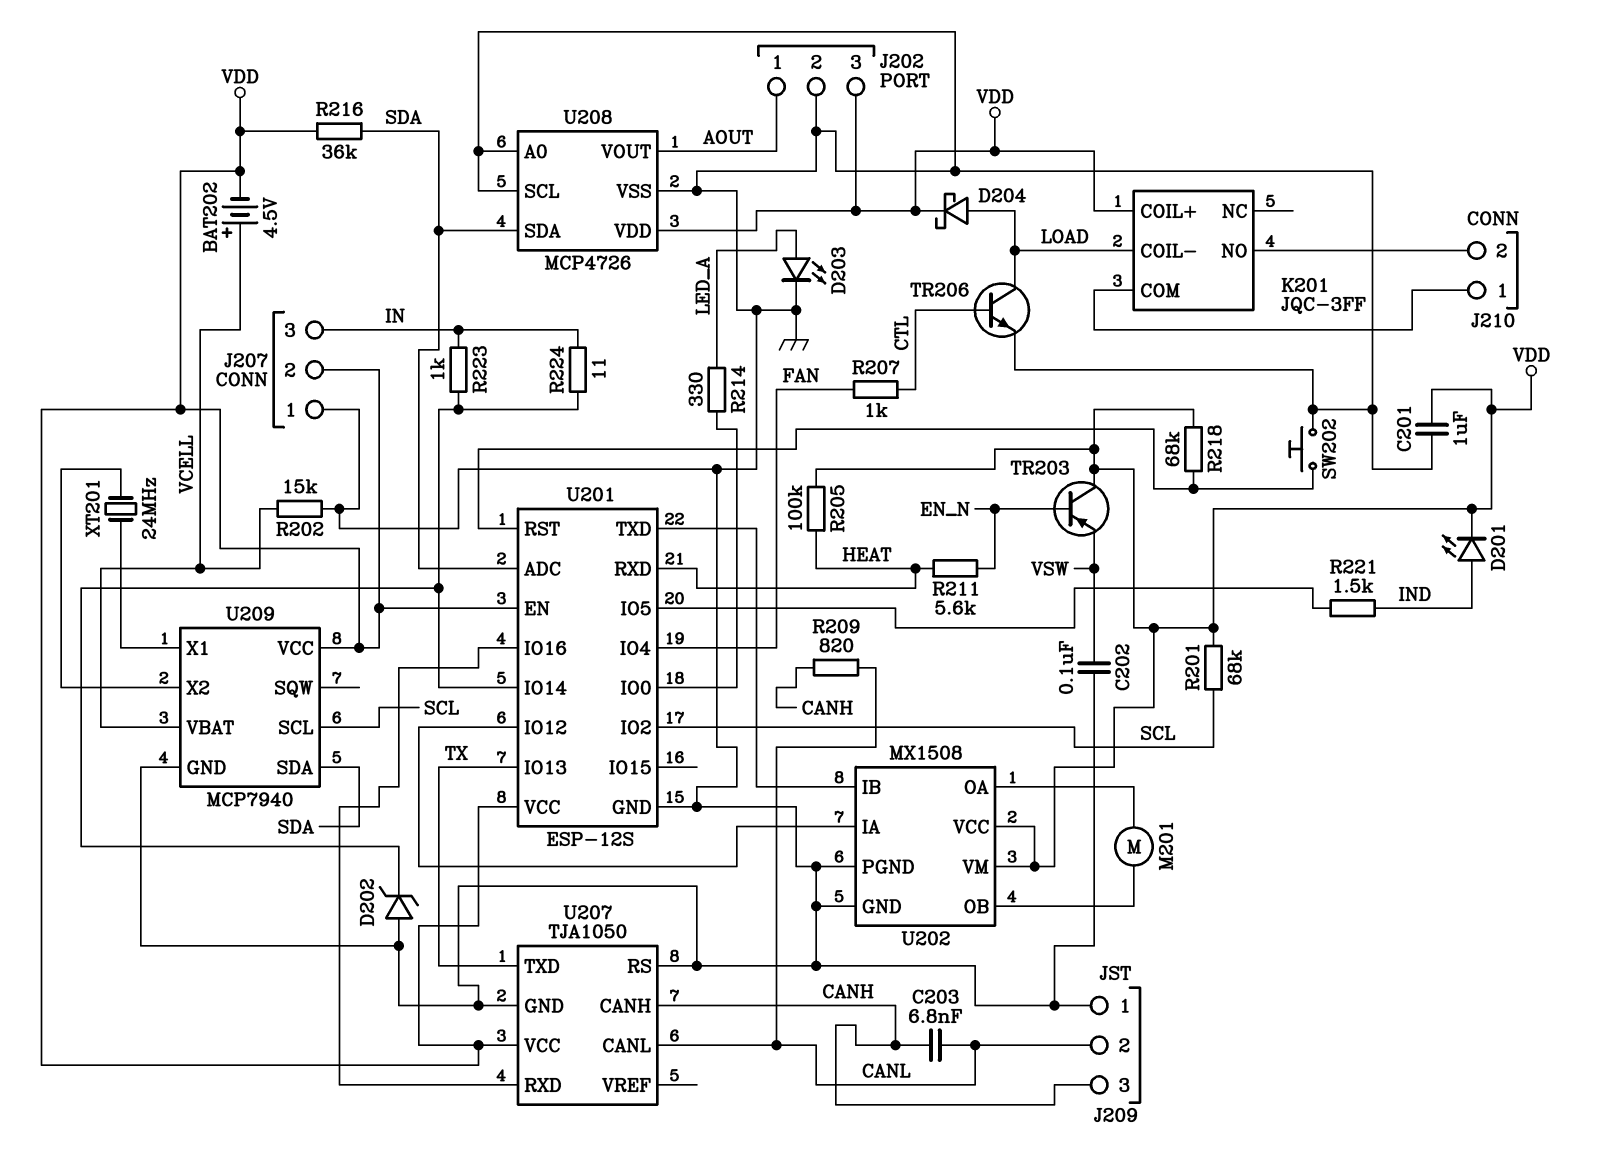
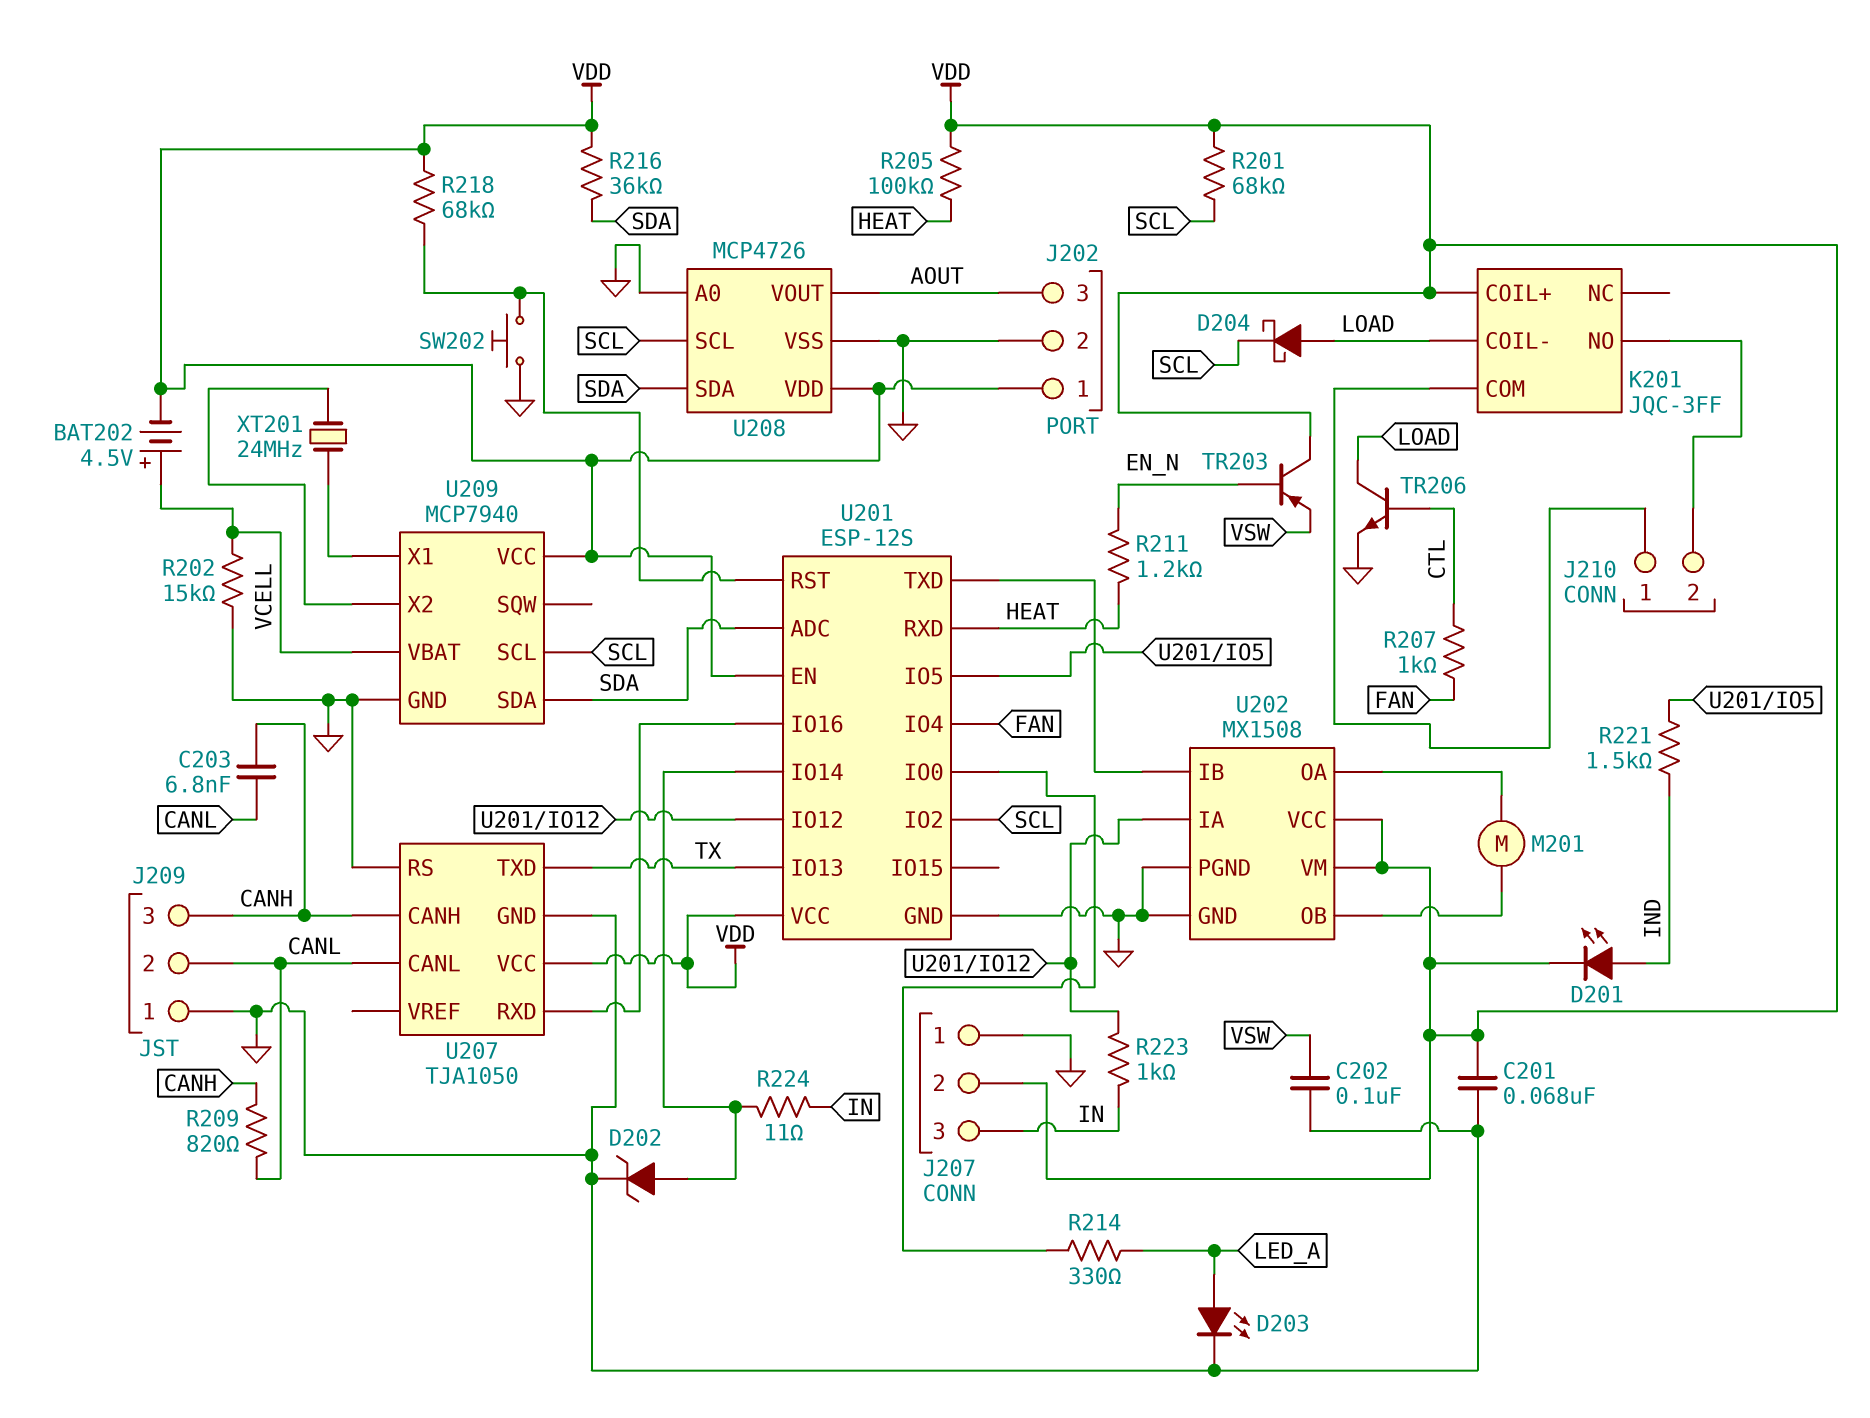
C201: 1uF (GND, VDD) -> 68nF (GND, VDD)
D202: zener (A GND, K U201/IO14) -> zener (A U201/IO14, K GND)
D204: schottky (A LOAD, K VDD) -> schottky (A LOAD, K SCL)
J202 pin 1: AOUT -> VDD
J202 pin 3: VDD -> AOUT
R211: 5.6k (EN_N, HEAT) -> 1.2k (EN_N, HEAT)
R223: 1k (IN, U201/IO14) -> 1k (IN, U201/IO12)
U208 pin SCL: GND -> SCL

